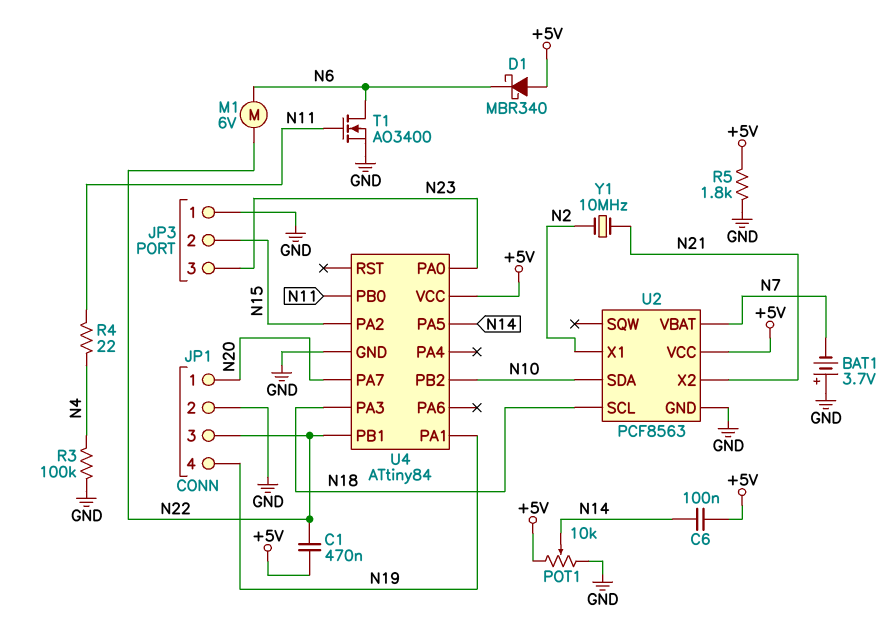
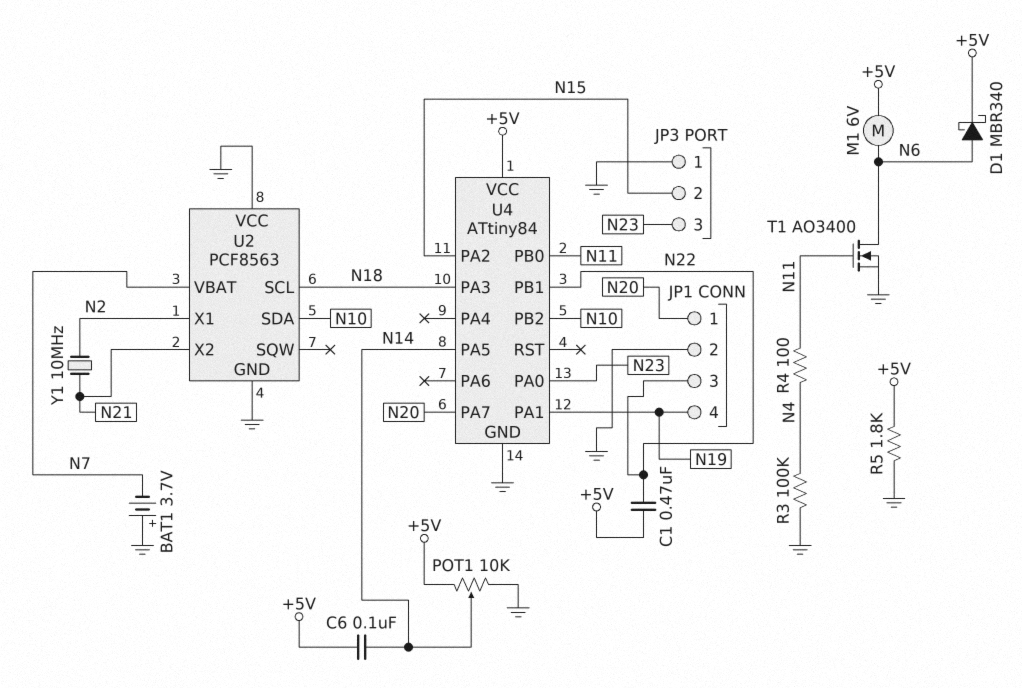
D1: schottky MBR340 (A +5V, K N6) -> schottky MBR340 (A N6, K +5V)
M1: motor 6V (N6, N22) -> motor 6V (+5V, N6)
R4: 22 (N4, N11) -> 100 (N4, N11)
U2 pin VCC: +5V -> GND

